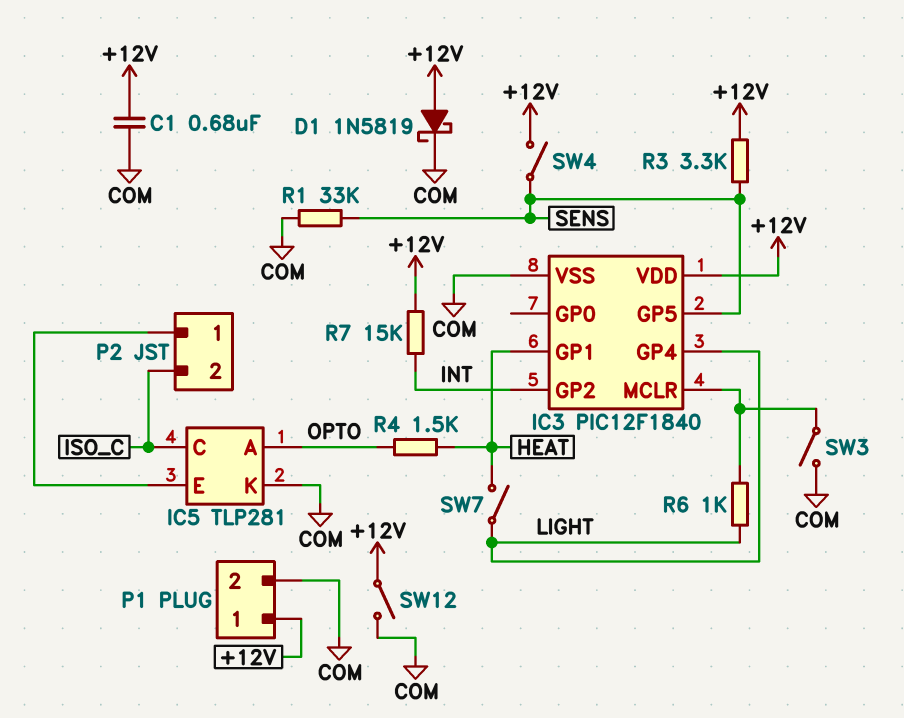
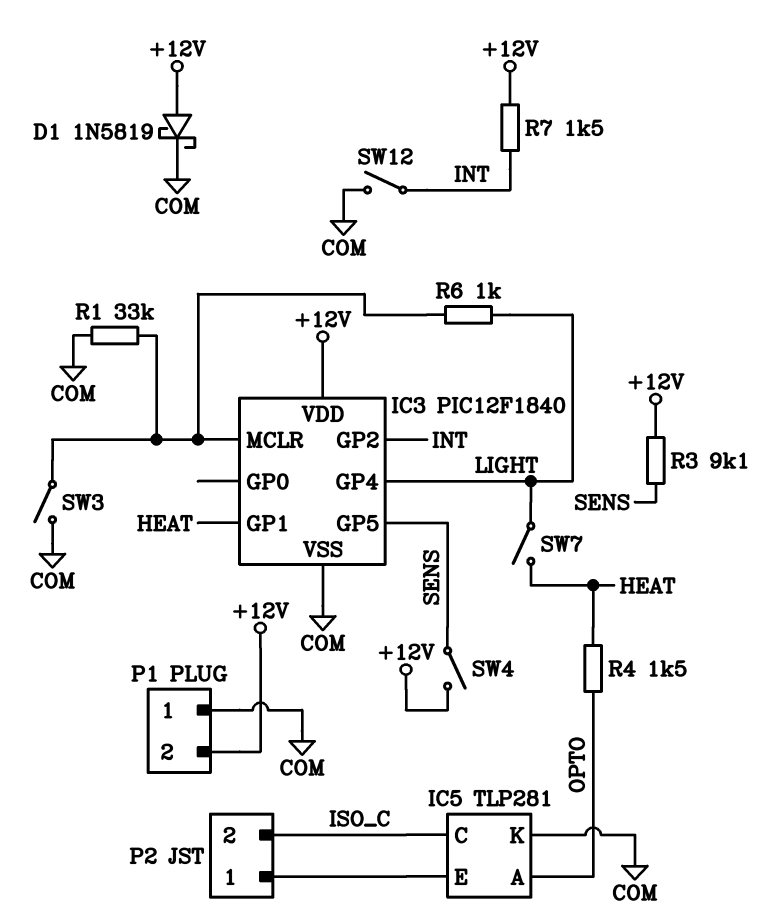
C1: 680nF (+12V, COM) -> none
P1 pin 1: +12V -> COM
P1 pin 2: COM -> +12V
R1: 33k (COM, SENS) -> 33k (COM, IC3/MCLR)
R3: 3.3k (+12V, SENS) -> 9.1k (+12V, SENS)
R7: 15k (+12V, INT) -> 1.5k (+12V, INT)
SW12: switch (+12V, COM) -> switch (COM, INT)

